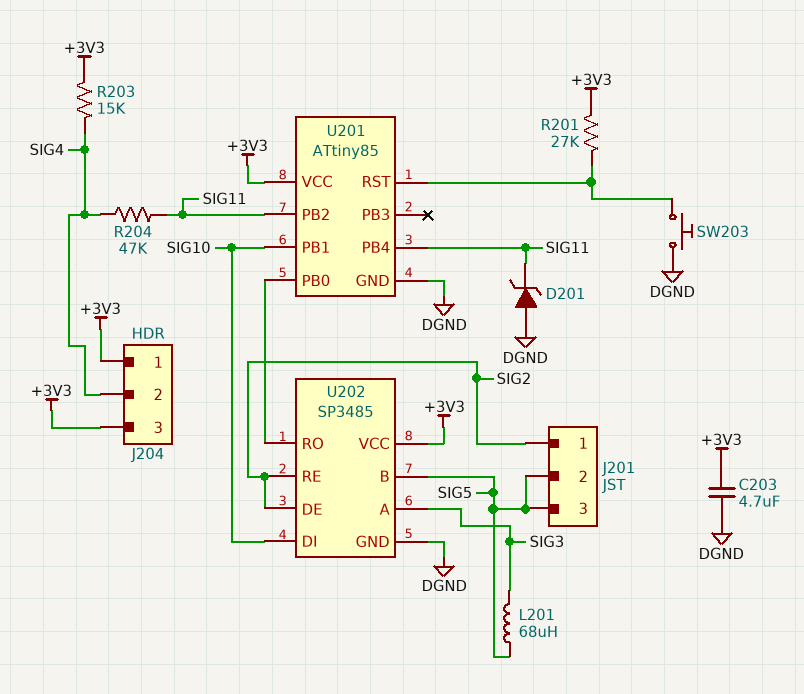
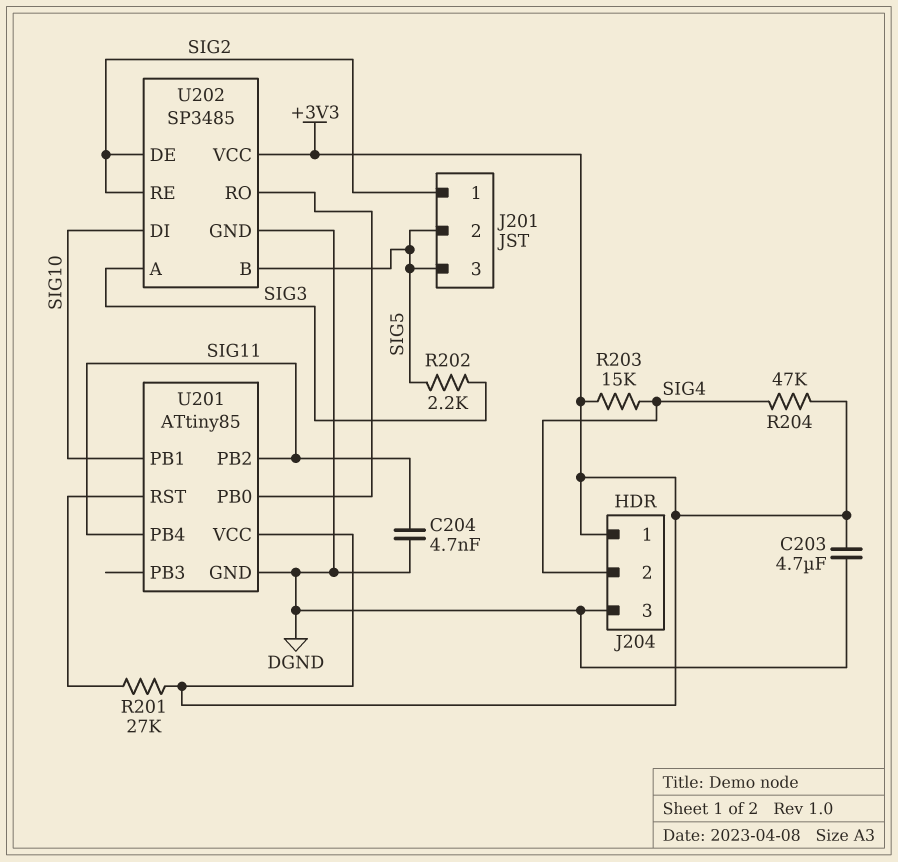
C204: none -> 4.7nF (DGND, SIG11)
D201: zener (A DGND, K SIG11) -> none
J204 pin 3: +3V3 -> DGND
L201: 68uH (SIG3, SIG5) -> none
R202: none -> 2.2k (SIG3, SIG5)
R204: 47k (SIG4, SIG11) -> 47k (+3V3, SIG4)
SW203: button (DGND, U201/RST) -> none

